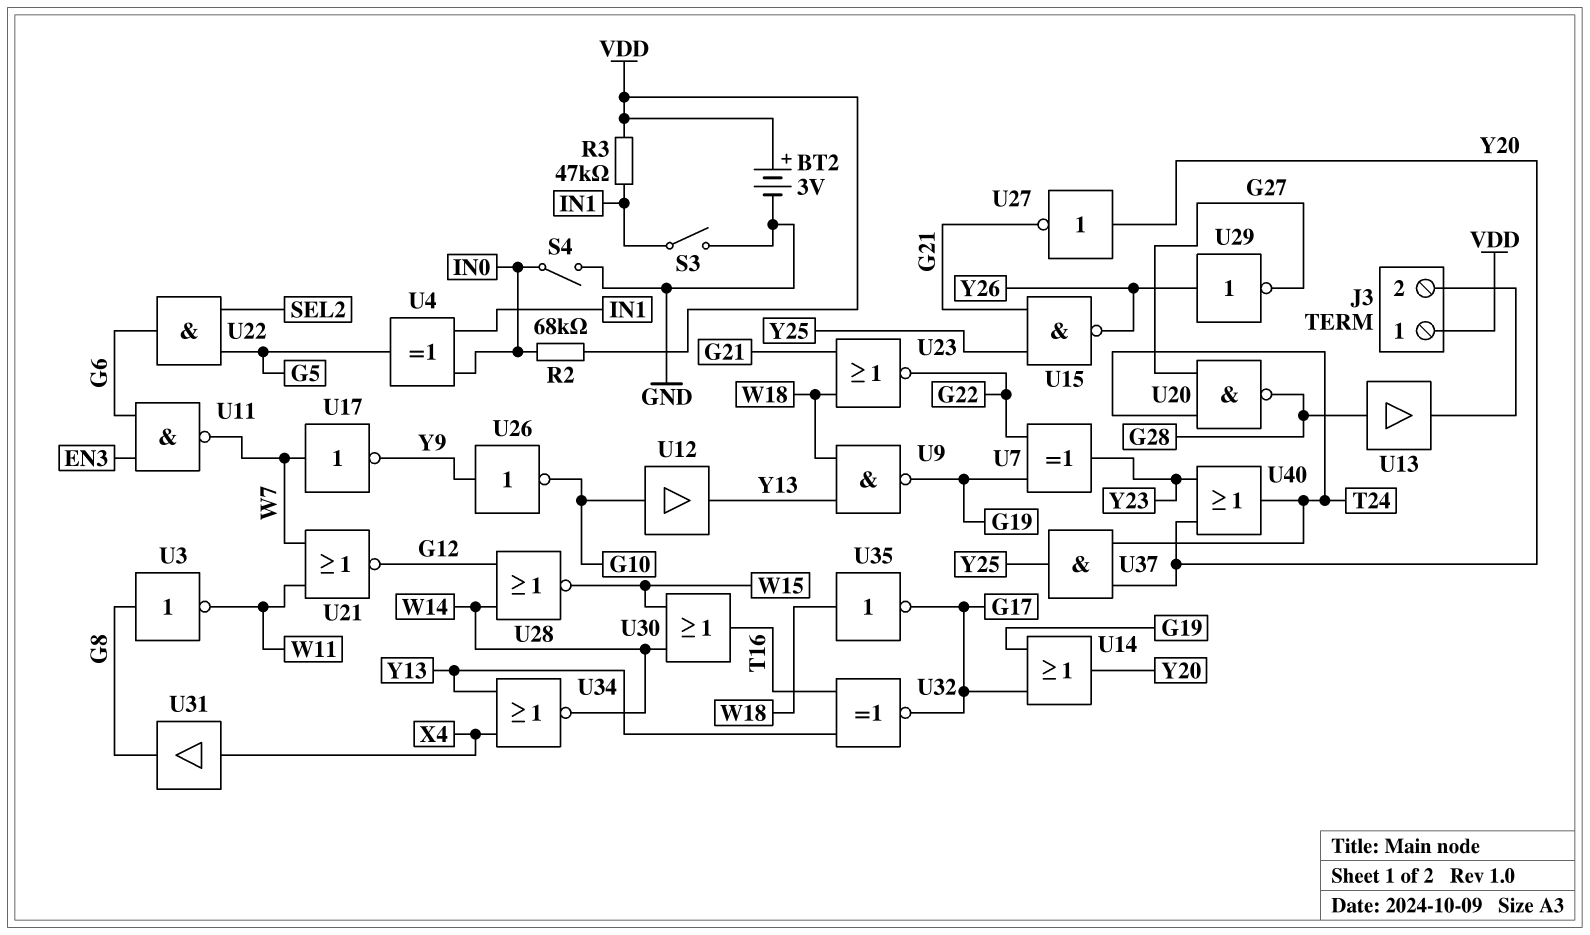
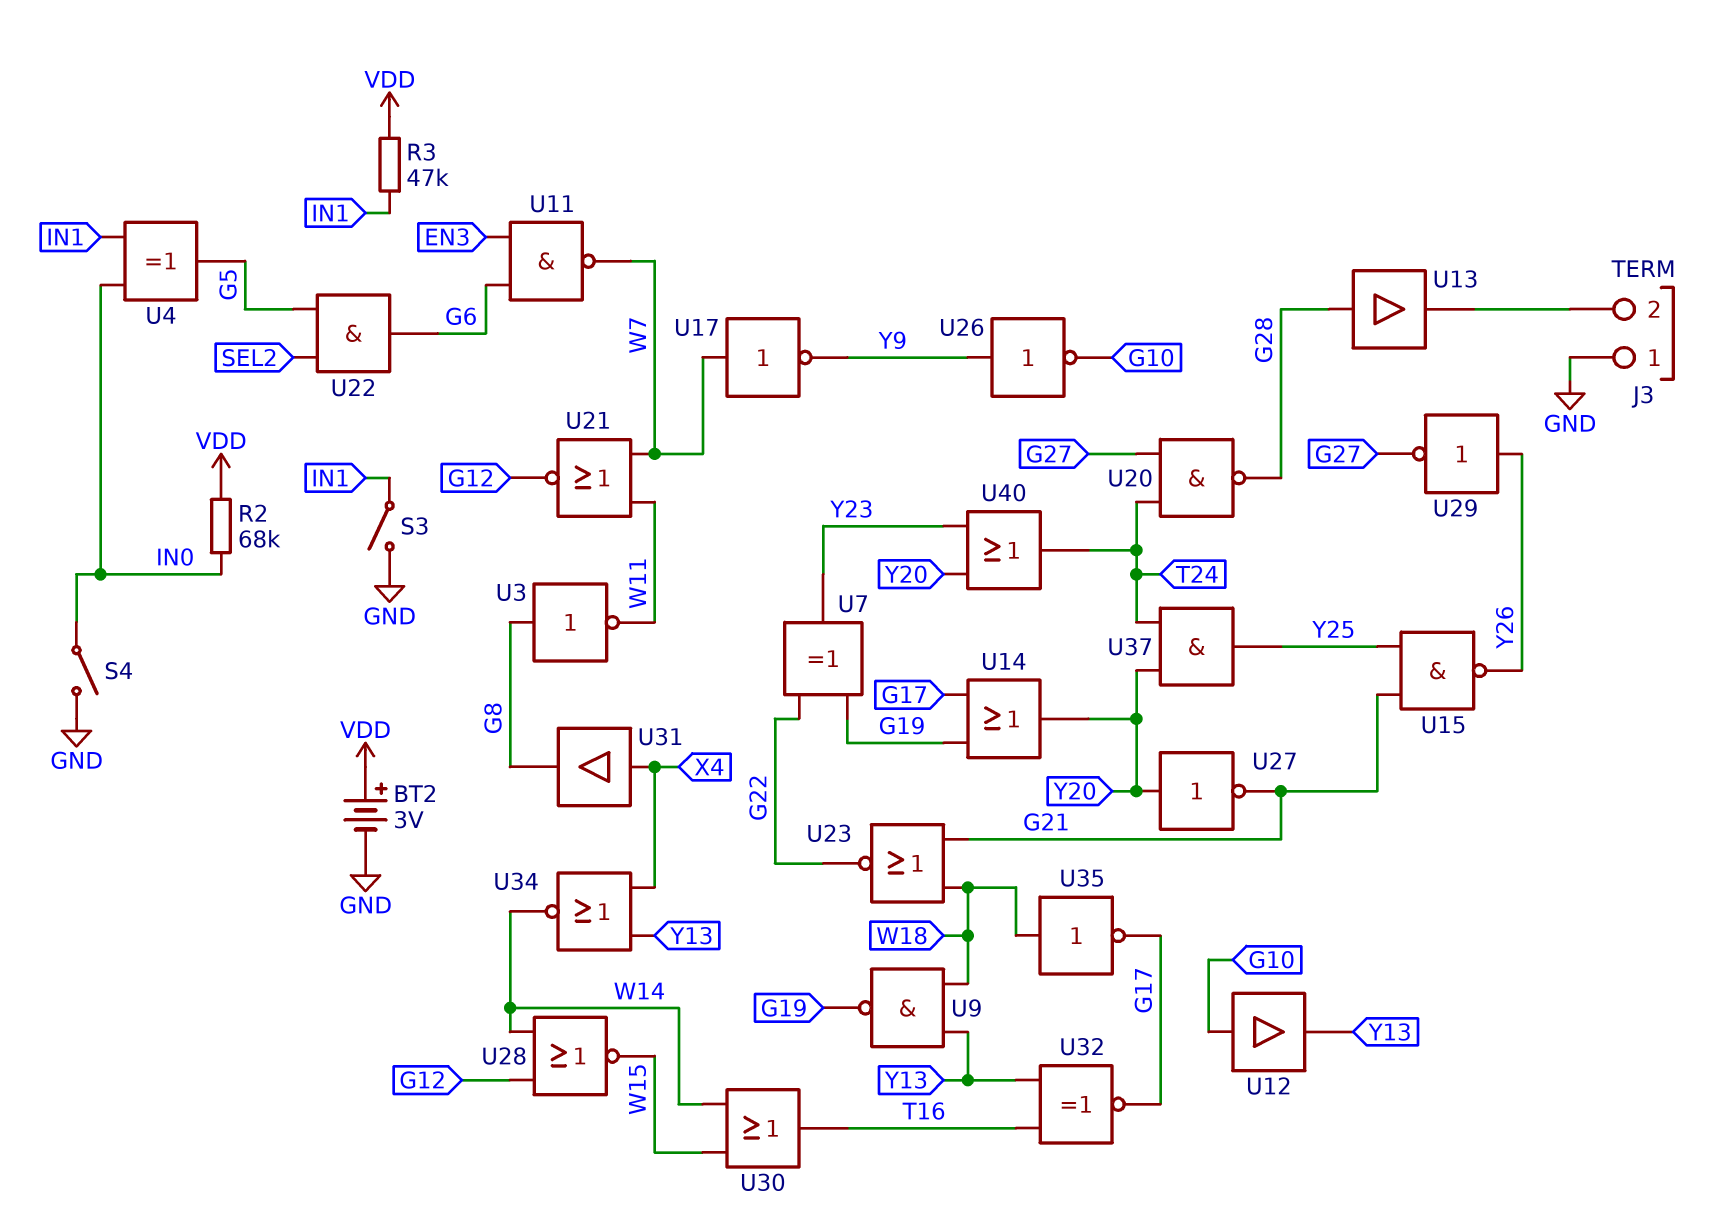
J3 pin 1: VDD -> GND

